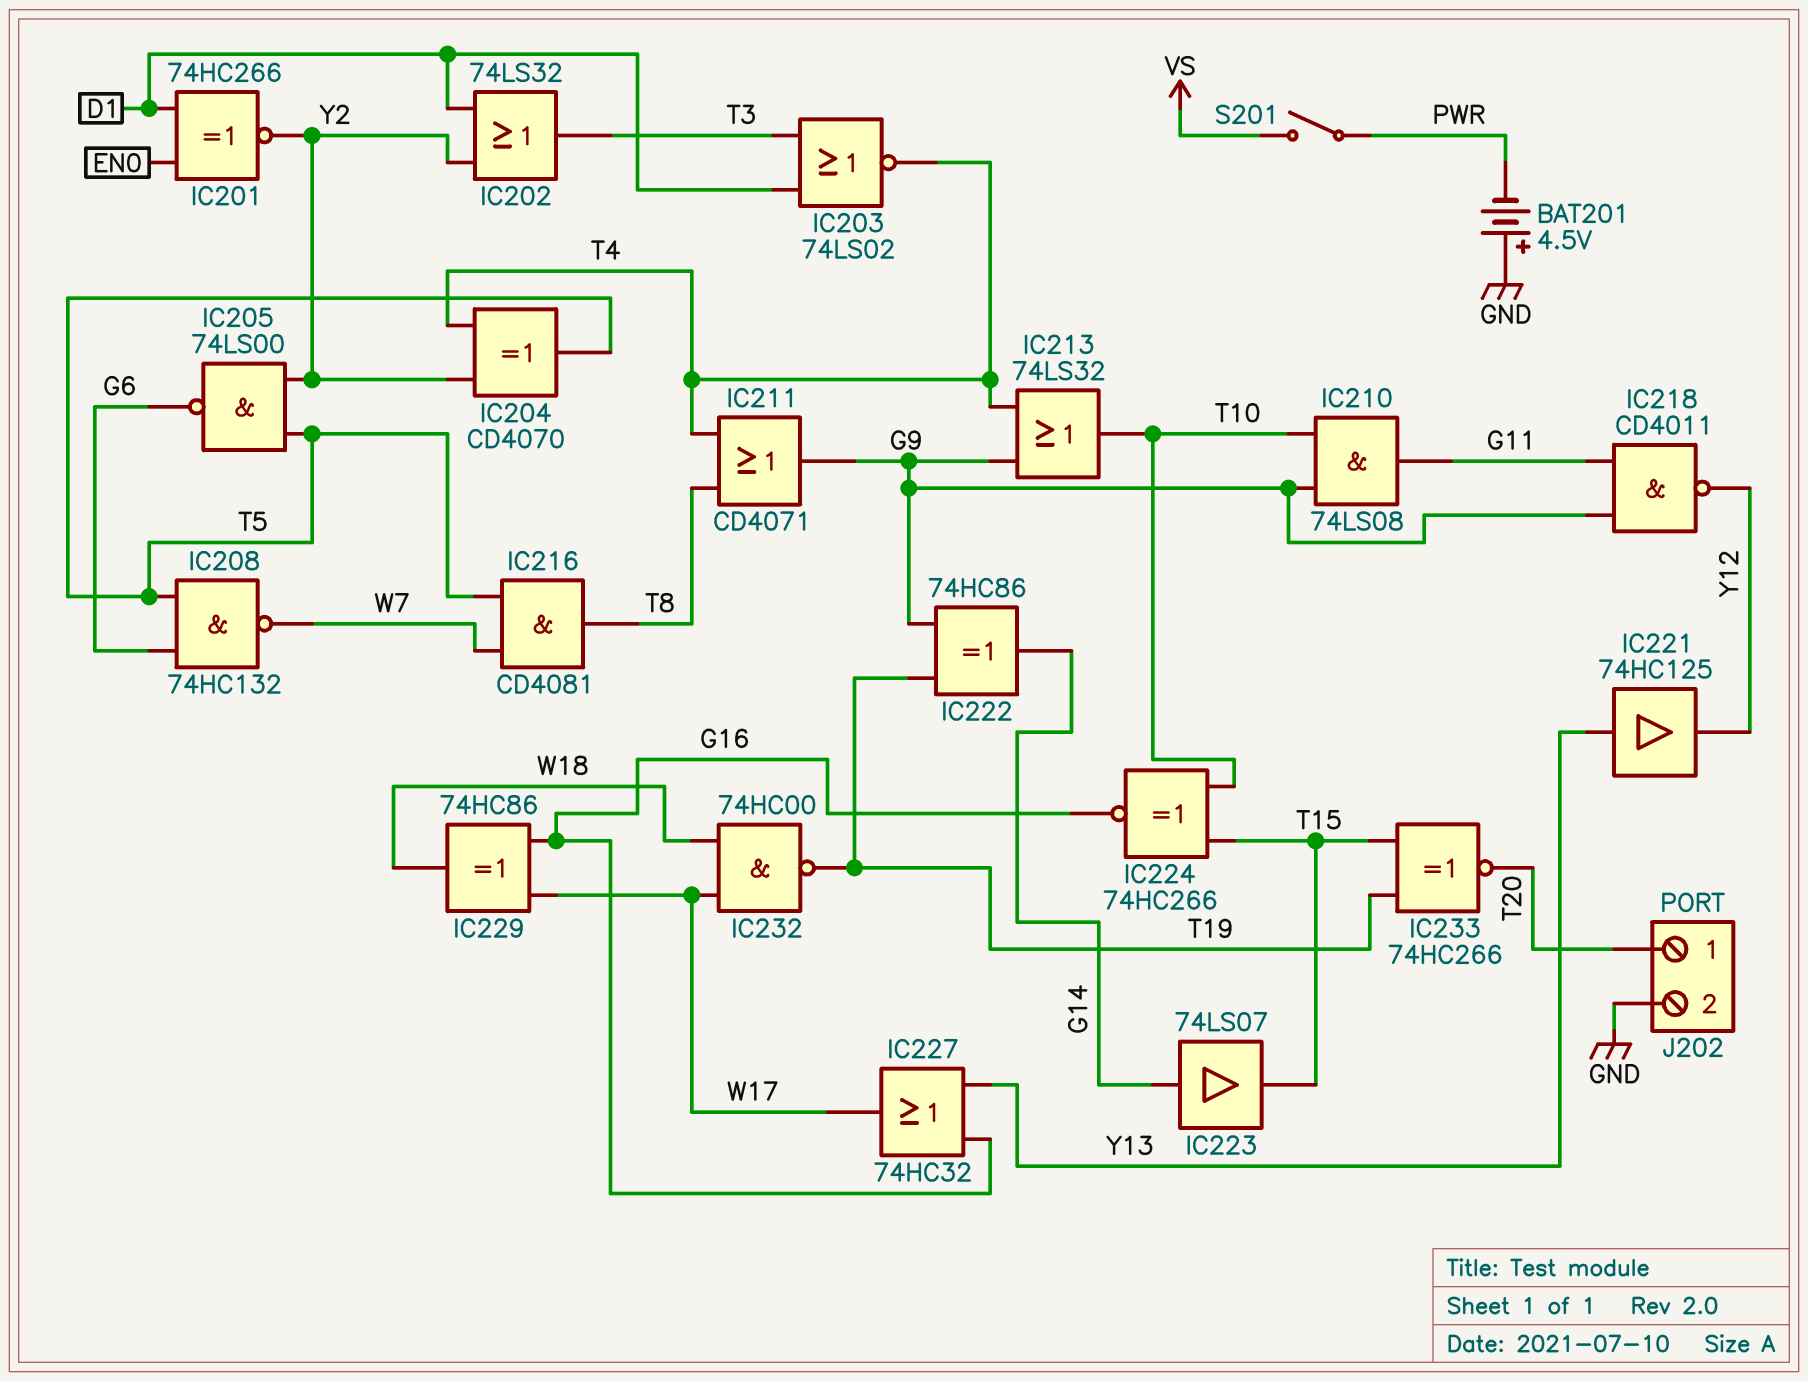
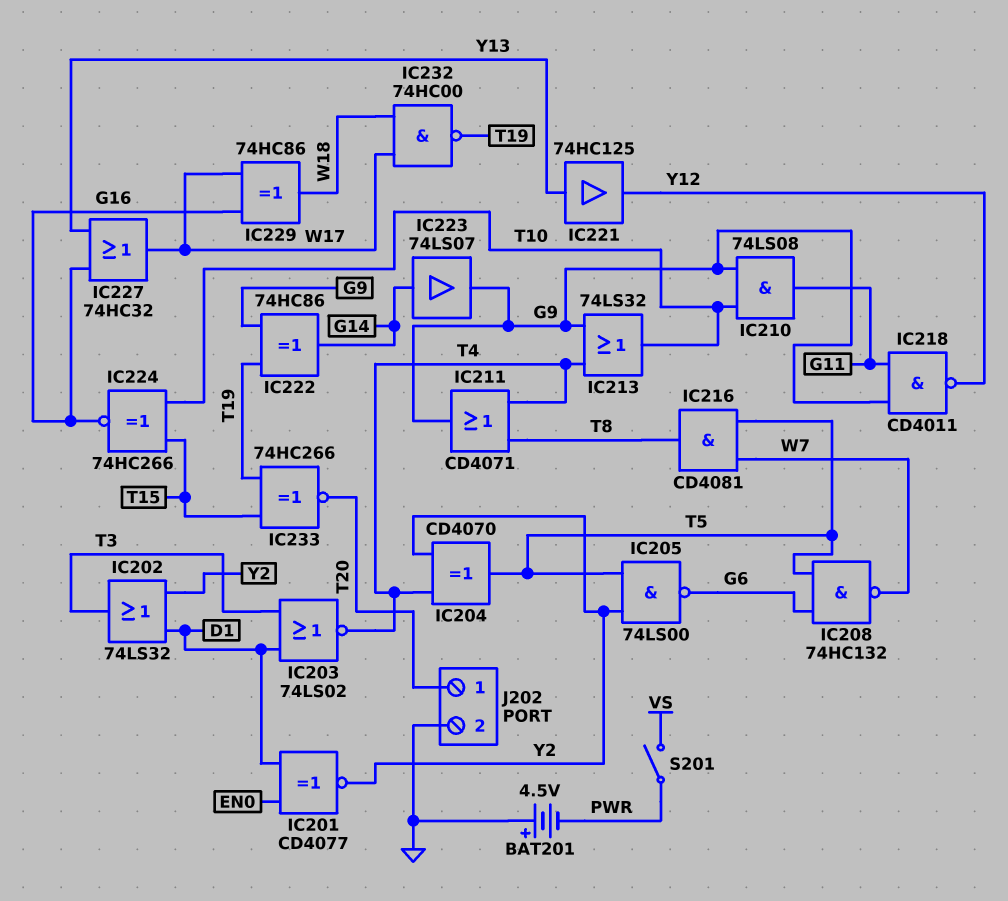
IC201: XNOR 74HC266 (in D1, in EN0, out Y2) -> XNOR CD4077 (in D1, in EN0, out Y2)
IC223: buffer 74LS07 (in G14, out T15) -> buffer 74LS07 (in G14, out G9)

